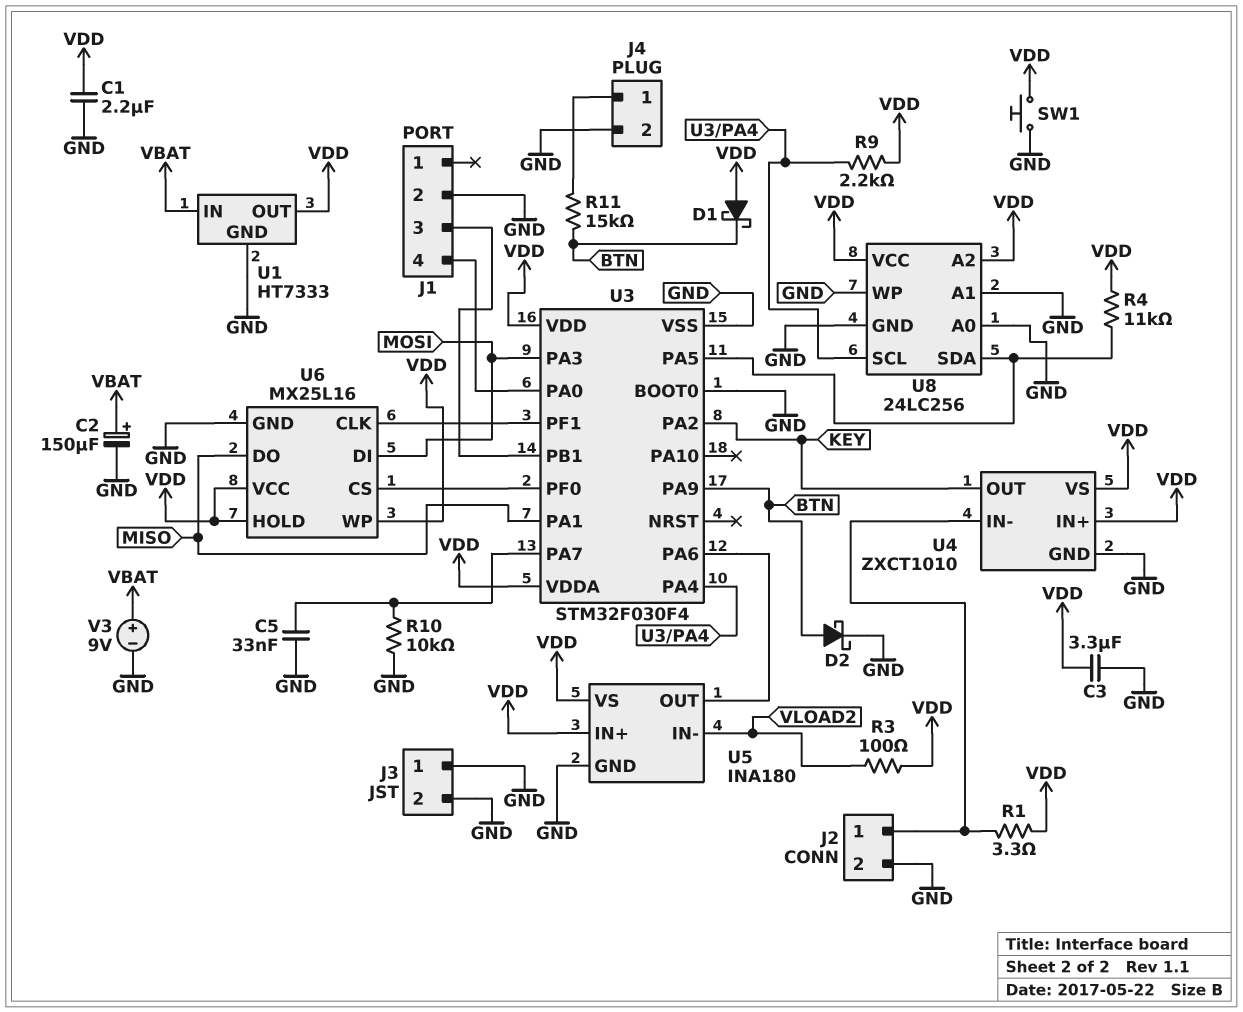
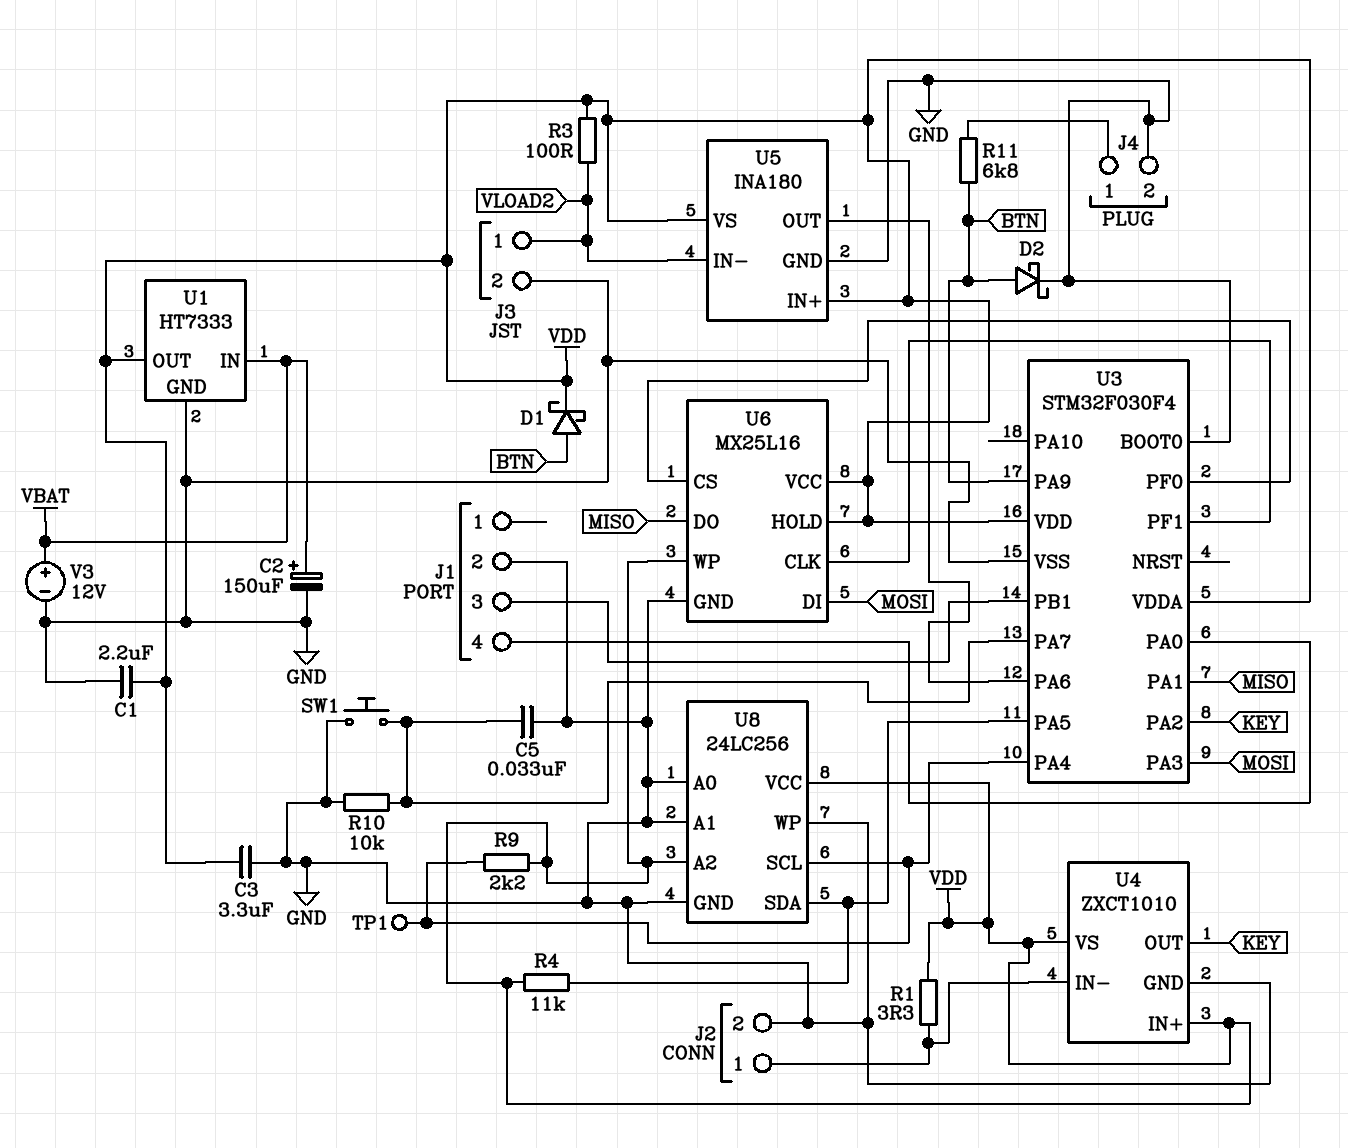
D1: schottky (A VDD, K BTN) -> schottky (A BTN, K VDD)
J3 pin 1: GND -> VLOAD2
R11: 15k (BTN, J4/1) -> 6.8k (BTN, J4/1)
SW1: button (GND, VDD) -> button (GND, U3/PA7)
TP1: none -> test point (U3/PA4)
V3: 9V (plus VBAT, minus GND) -> 12V (plus VBAT, minus GND)

